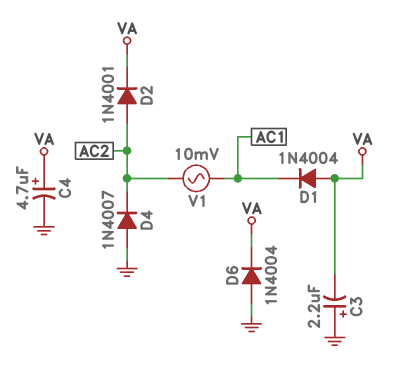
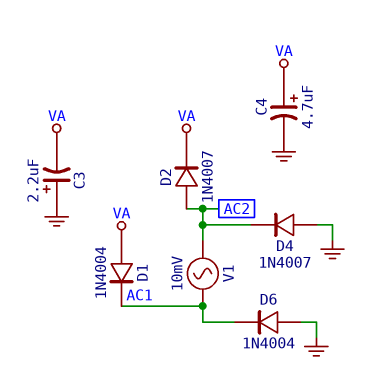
D2: diode 1N4001 (A AC2, K VA) -> diode 1N4007 (A AC2, K VA)
D6: diode 1N4004 (A GND, K VA) -> diode 1N4004 (A GND, K AC1)

